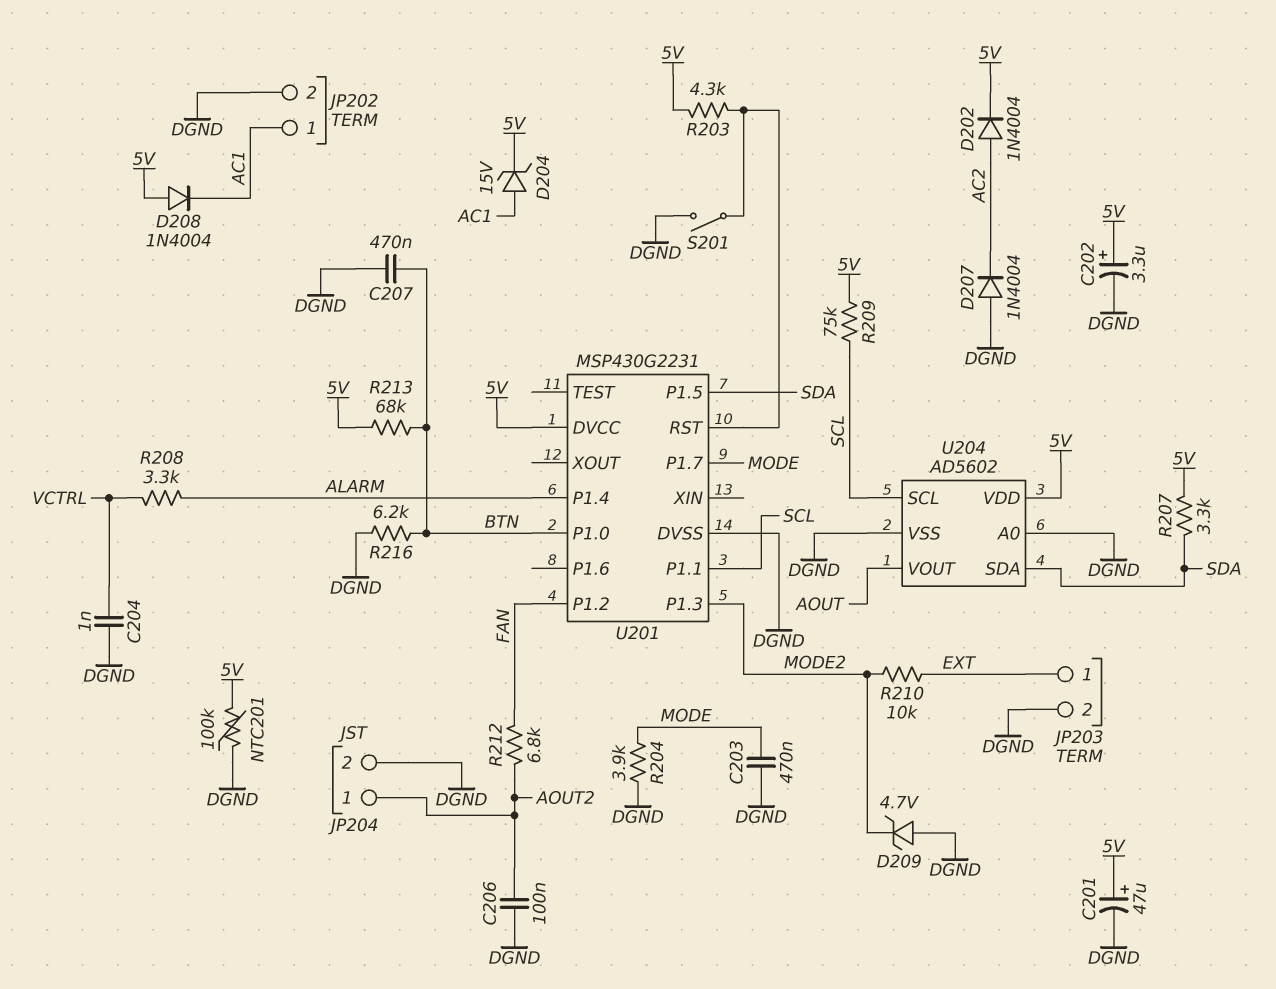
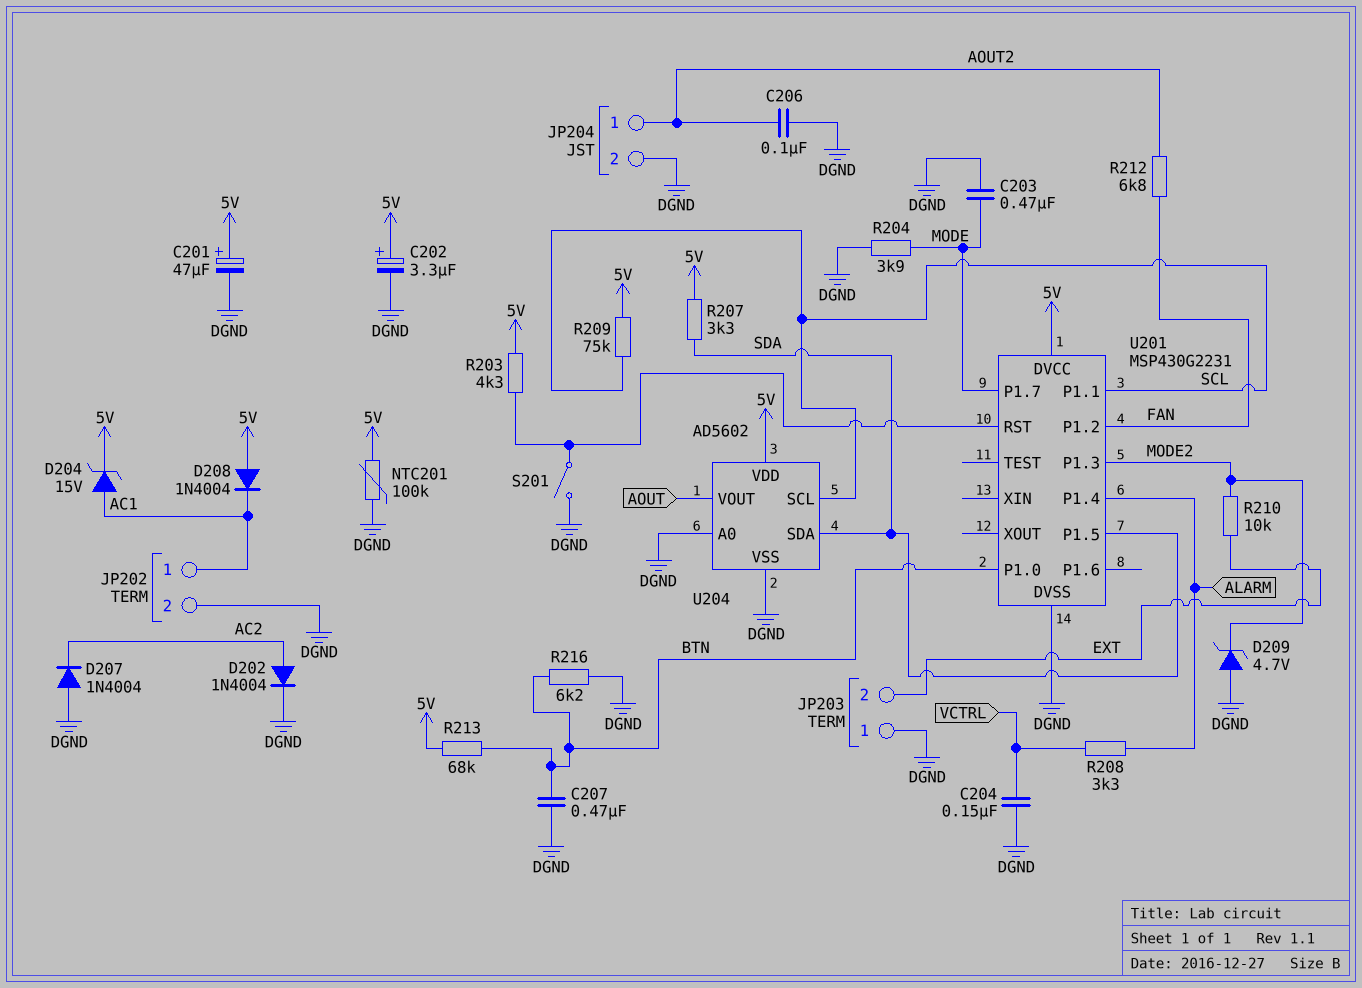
C204: 1nF (DGND, VCTRL) -> 150nF (DGND, VCTRL)
D202: diode 1N4004 (A AC2, K 5V) -> diode 1N4004 (A AC2, K DGND)
JP203 pin 1: EXT -> DGND
JP203 pin 2: DGND -> EXT

